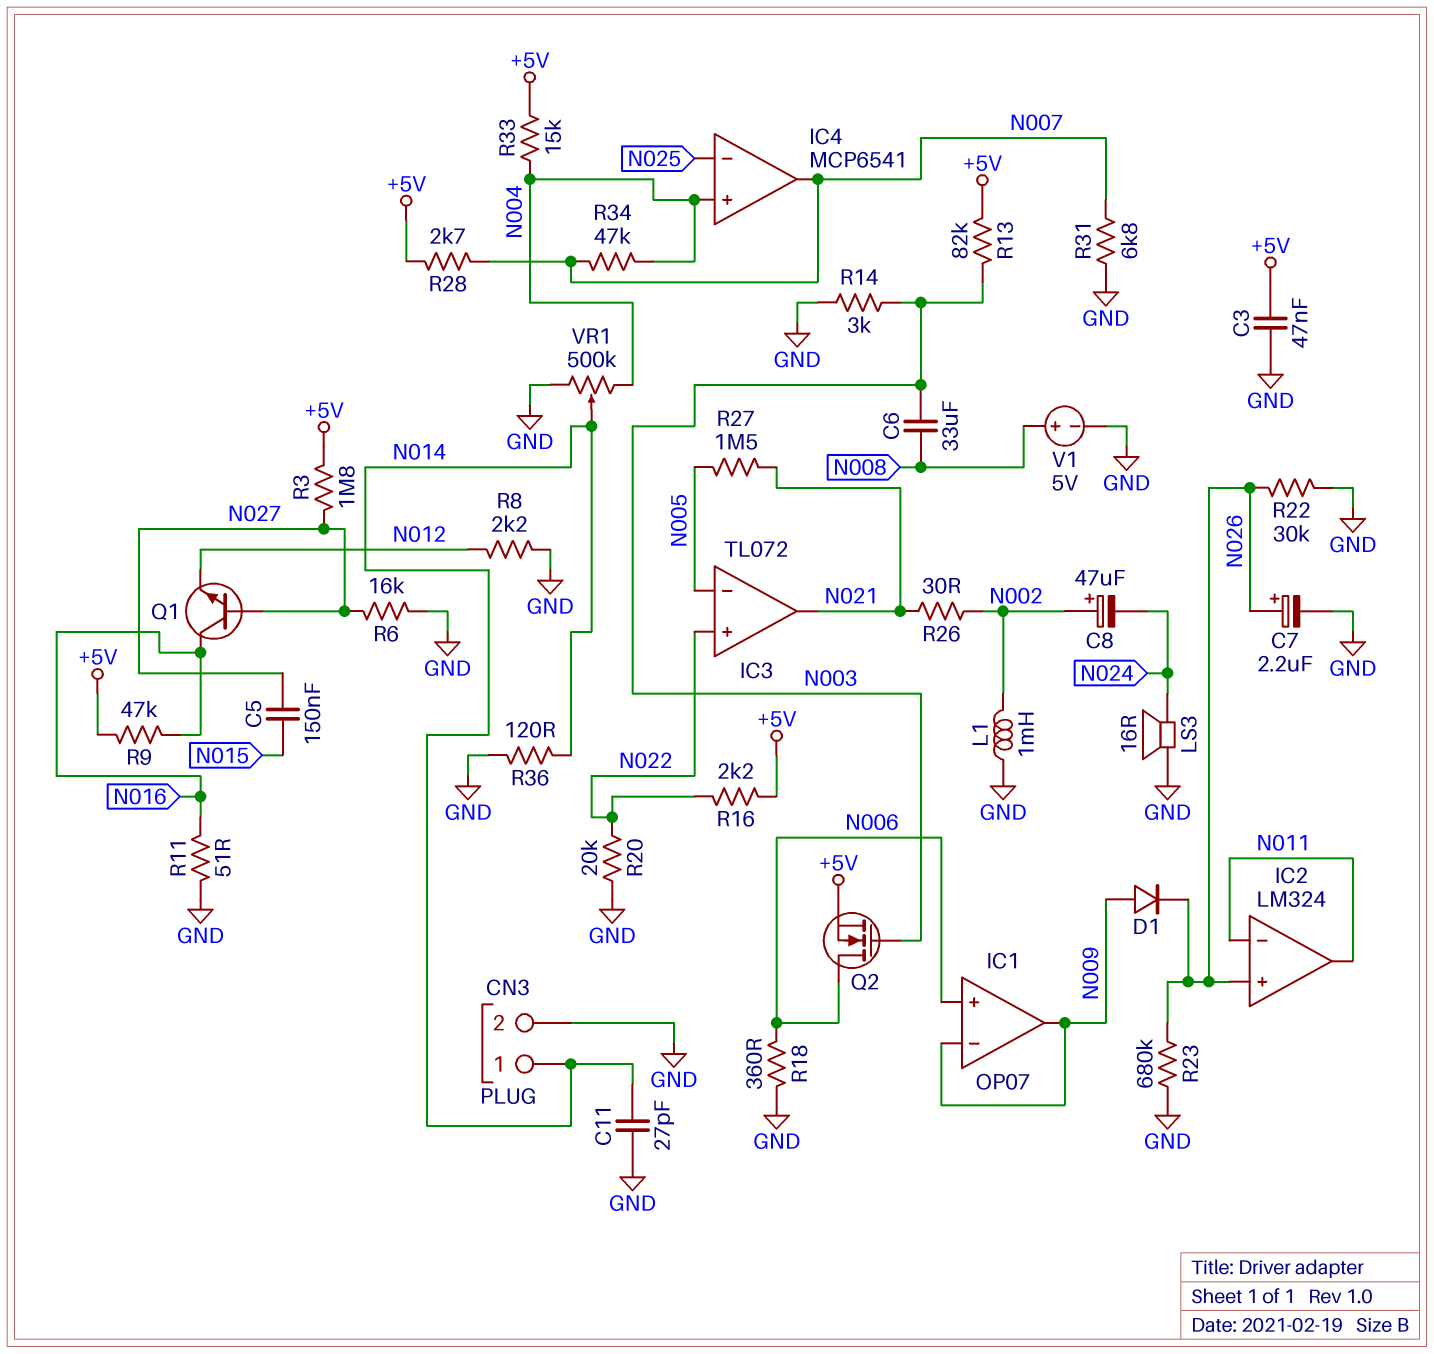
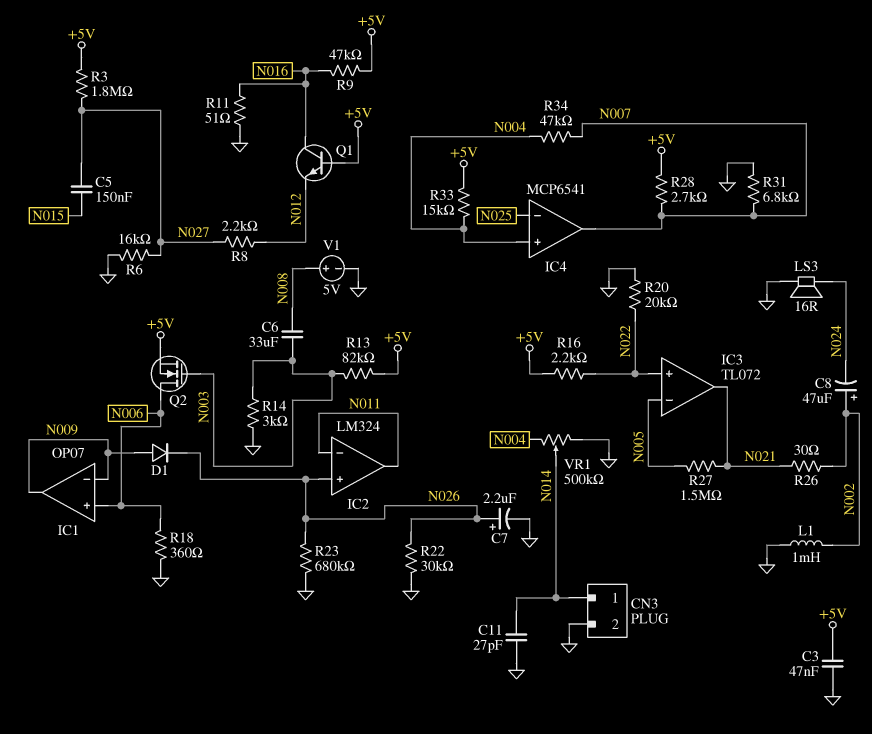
Q1: NPN (B N027, C N016, E N012) -> NPN (B +5V, C N016, E N012)
R8: 2.2k (GND, N012) -> 2.2k (N012, N027)
R36: 120 (GND, N014) -> none

